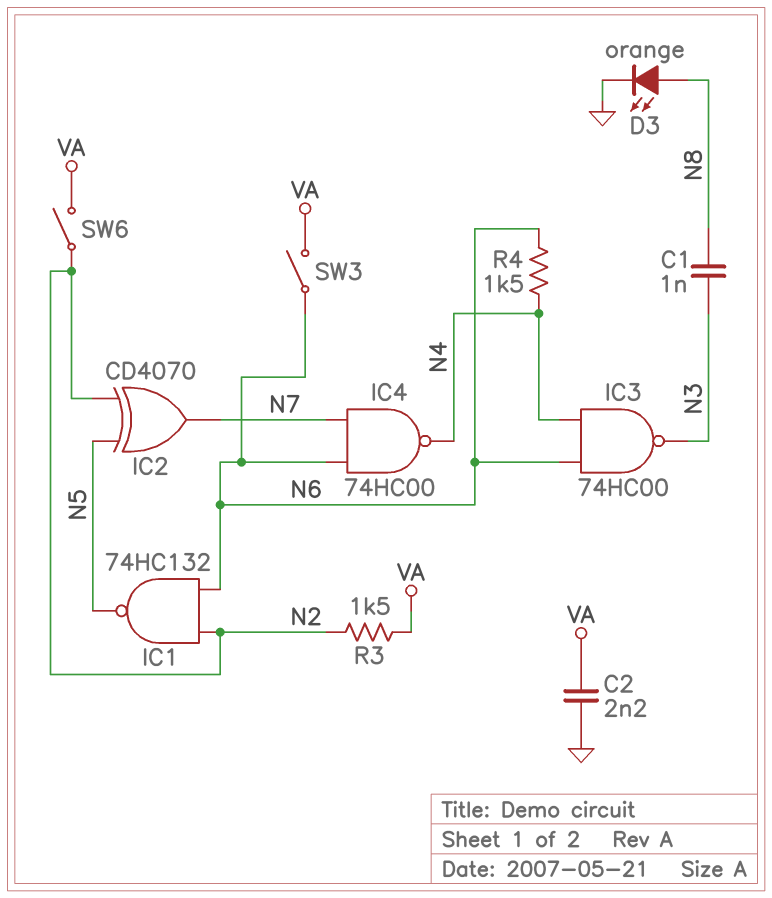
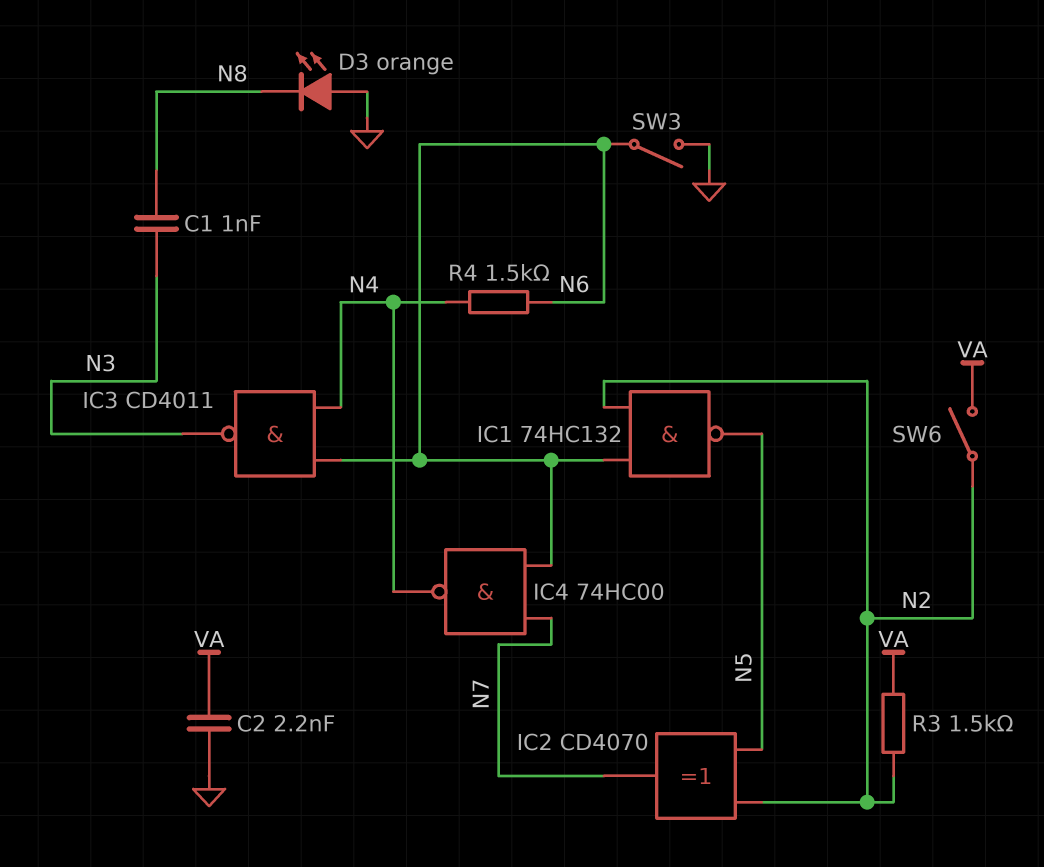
D3: LED orange (A N8, K GND) -> LED orange (A GND, K N8)
IC3: NAND 74HC00 (in N4, in N6, out N3) -> NAND CD4011 (in N4, in N6, out N3)
SW3: switch (N6, VA) -> switch (GND, N6)

